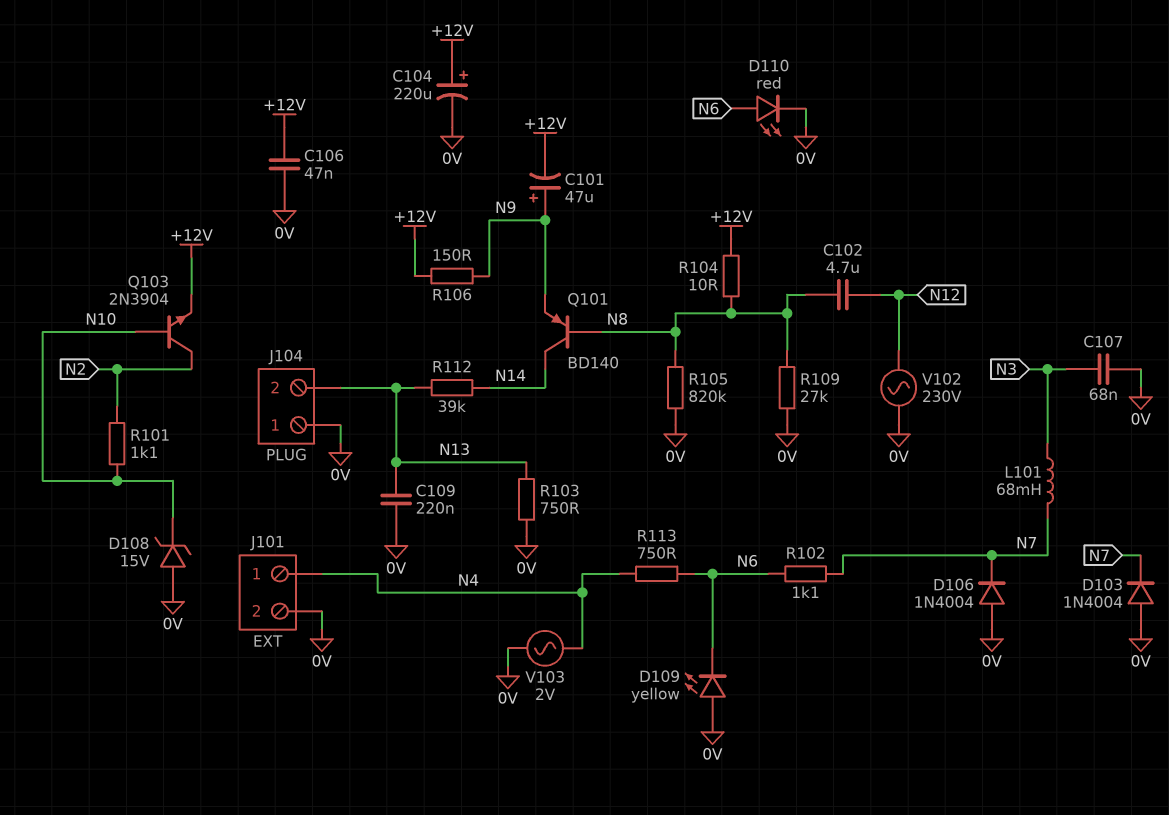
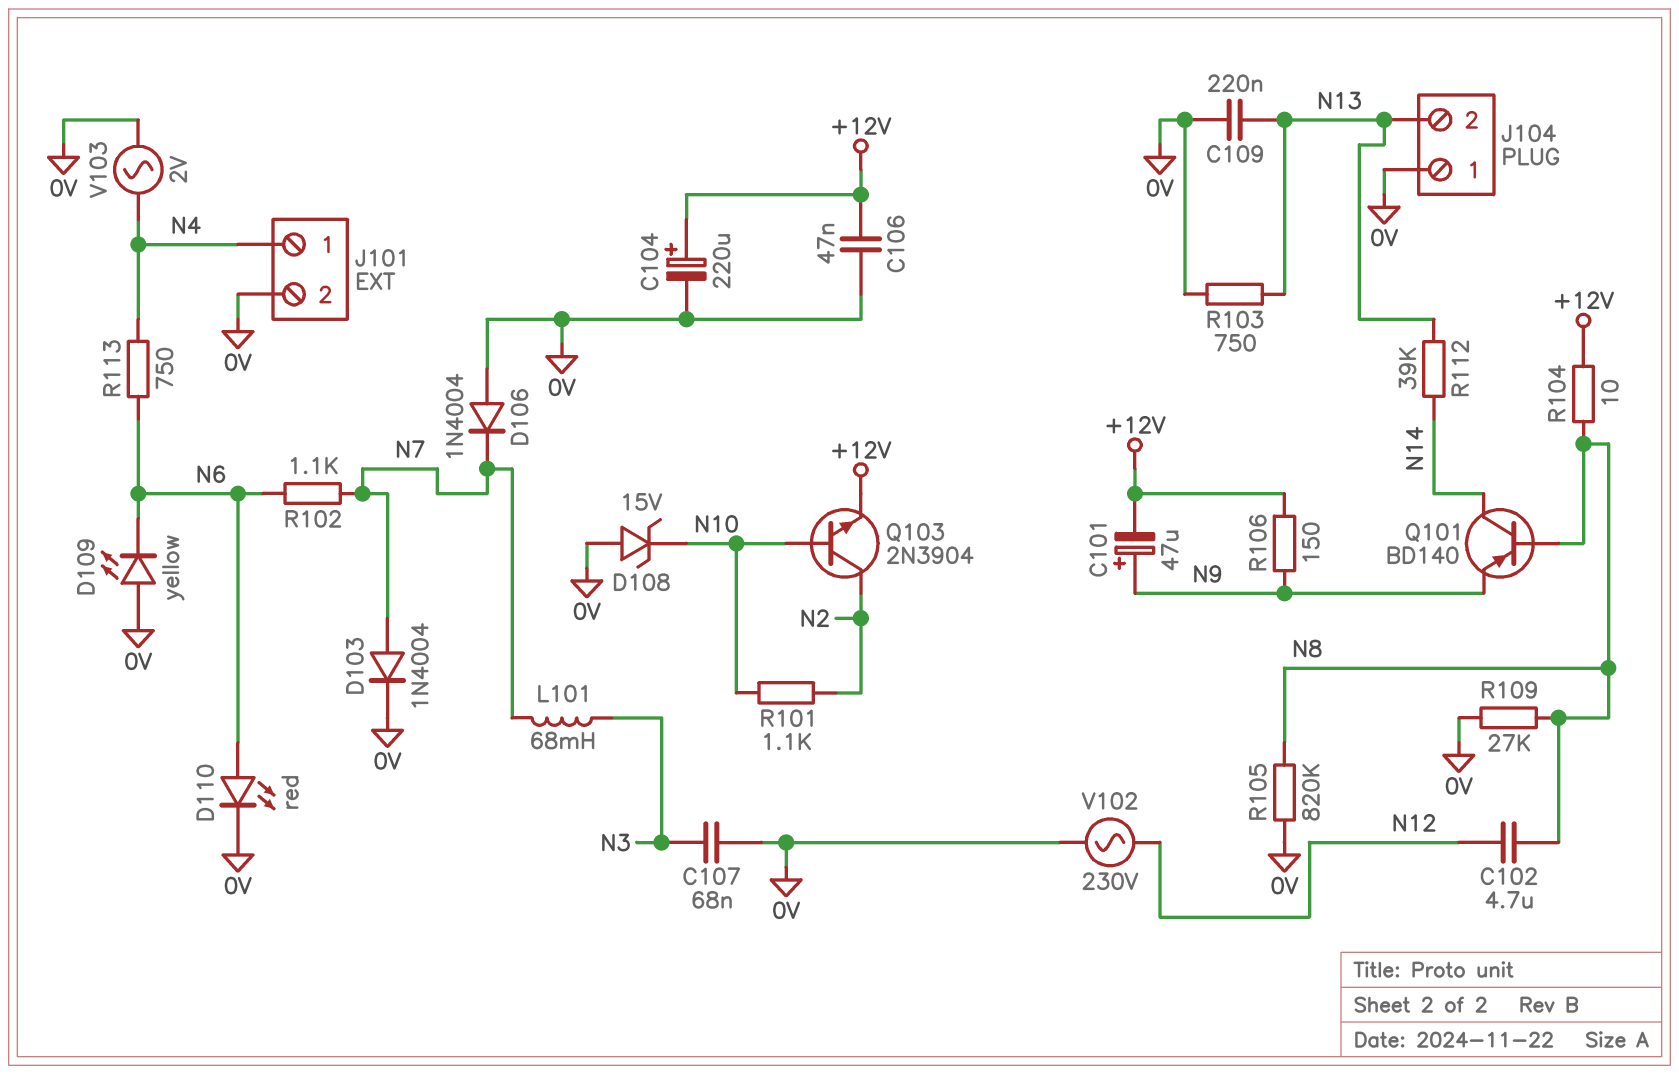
D103: diode 1N4004 (A 0V, K N7) -> diode 1N4004 (A N7, K 0V)

